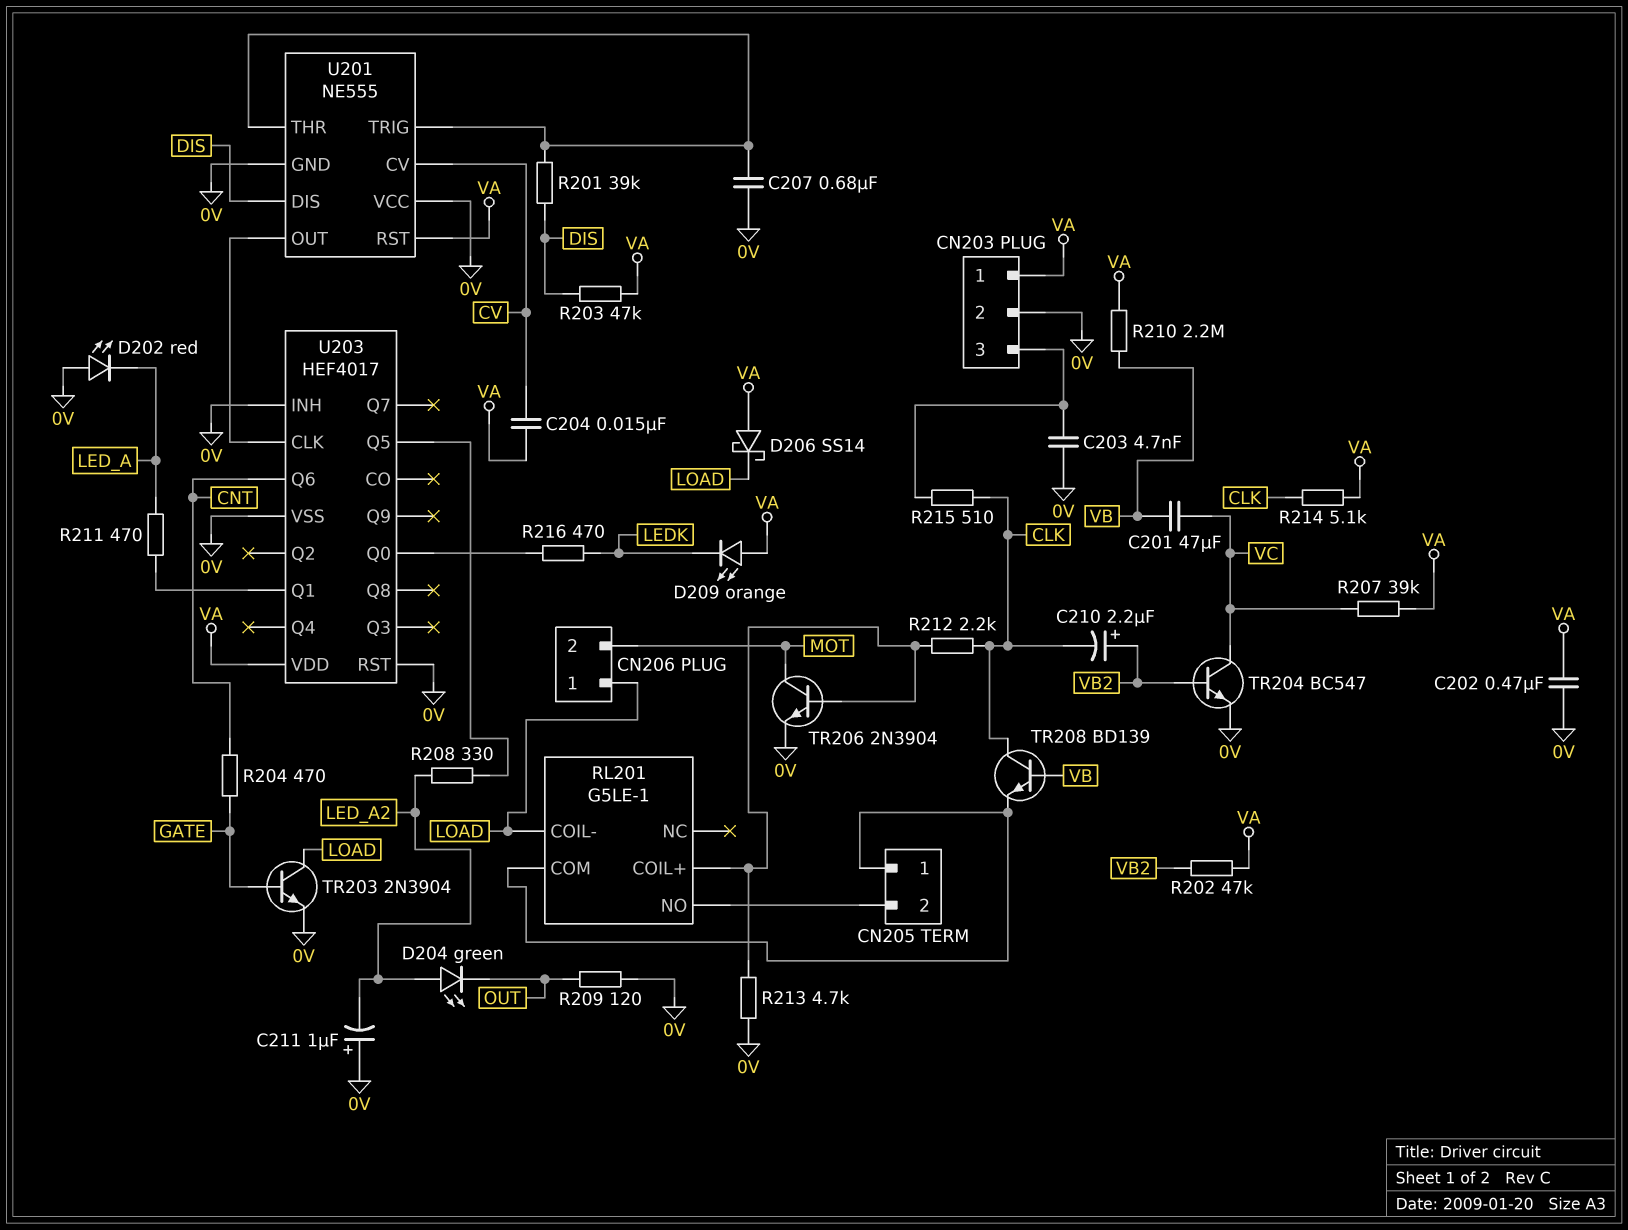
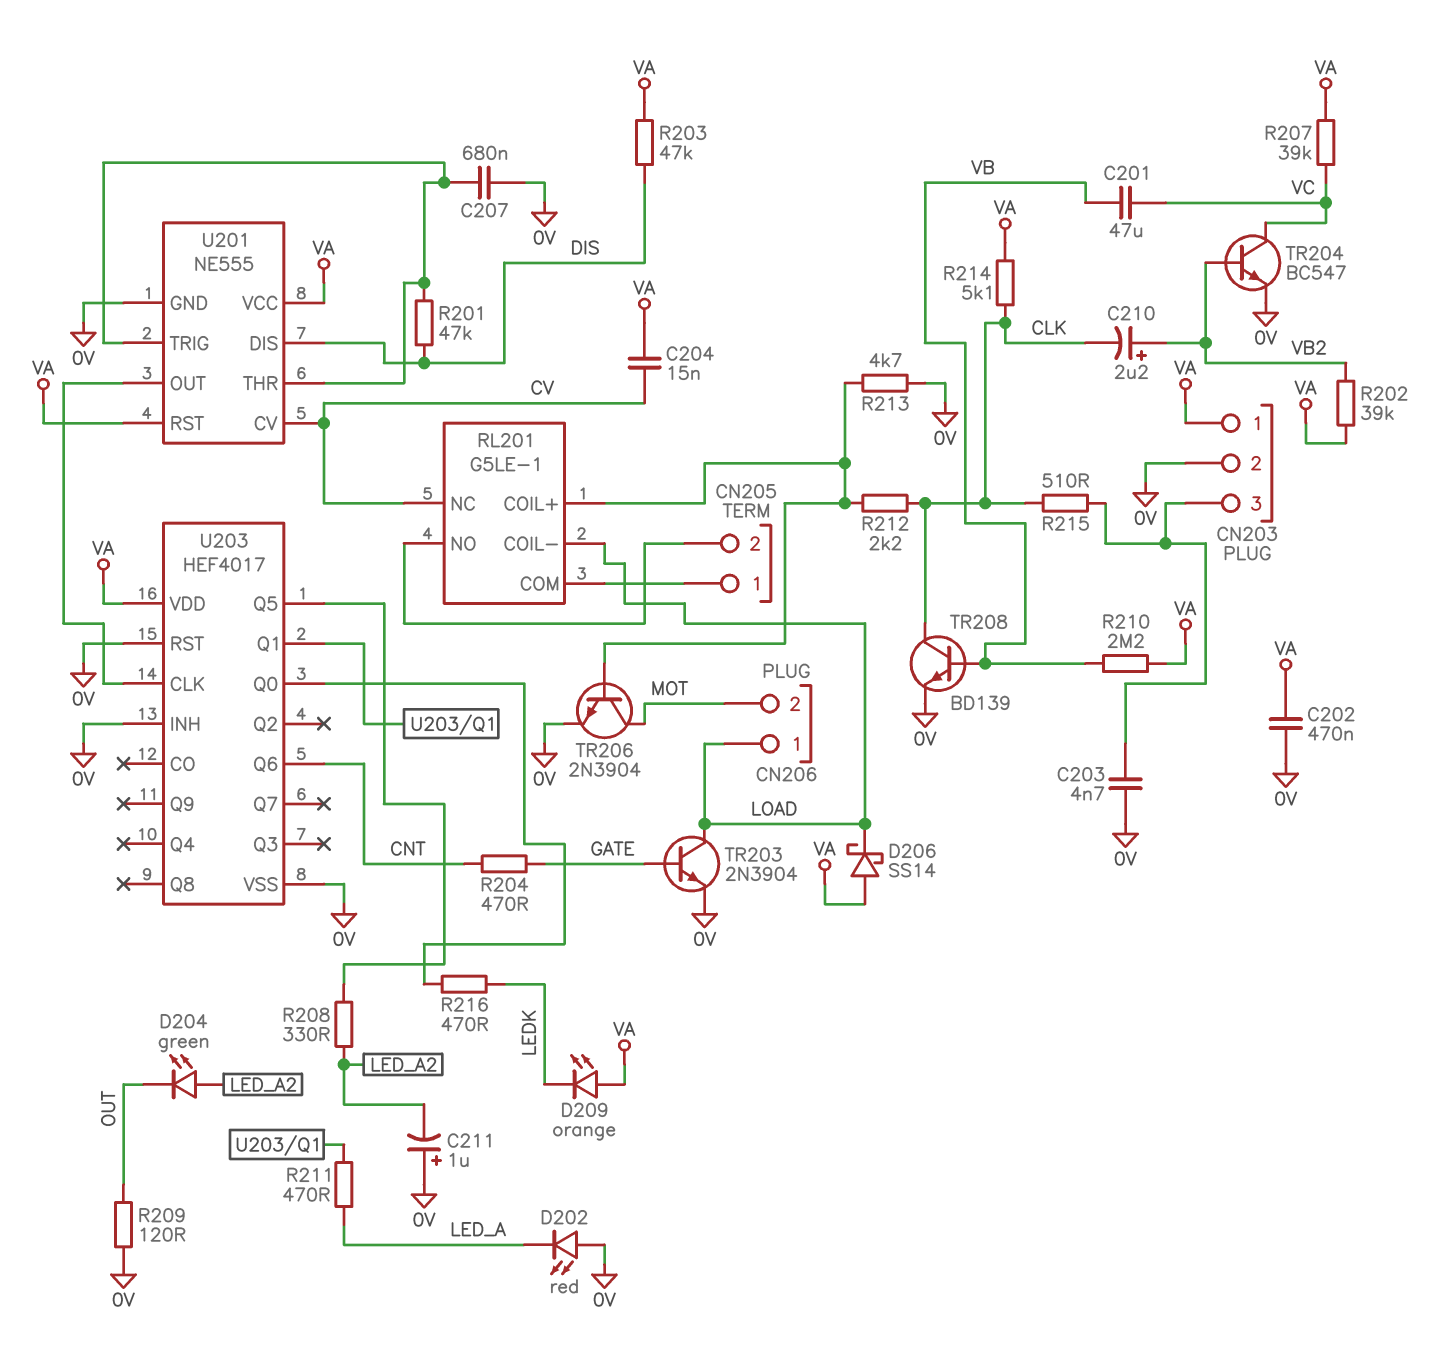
R201: 39k (DIS, U201/THR) -> 47k (DIS, U201/THR)
R202: 47k (VA, VB2) -> 39k (VA, VB2)
RL201 pin NC: none -> CV
TR208: NPN BD139 (B VB, C CLK, E CN205/1) -> NPN BD139 (B VB, C CLK, E 0V)
U201 pin VCC: 0V -> VA

